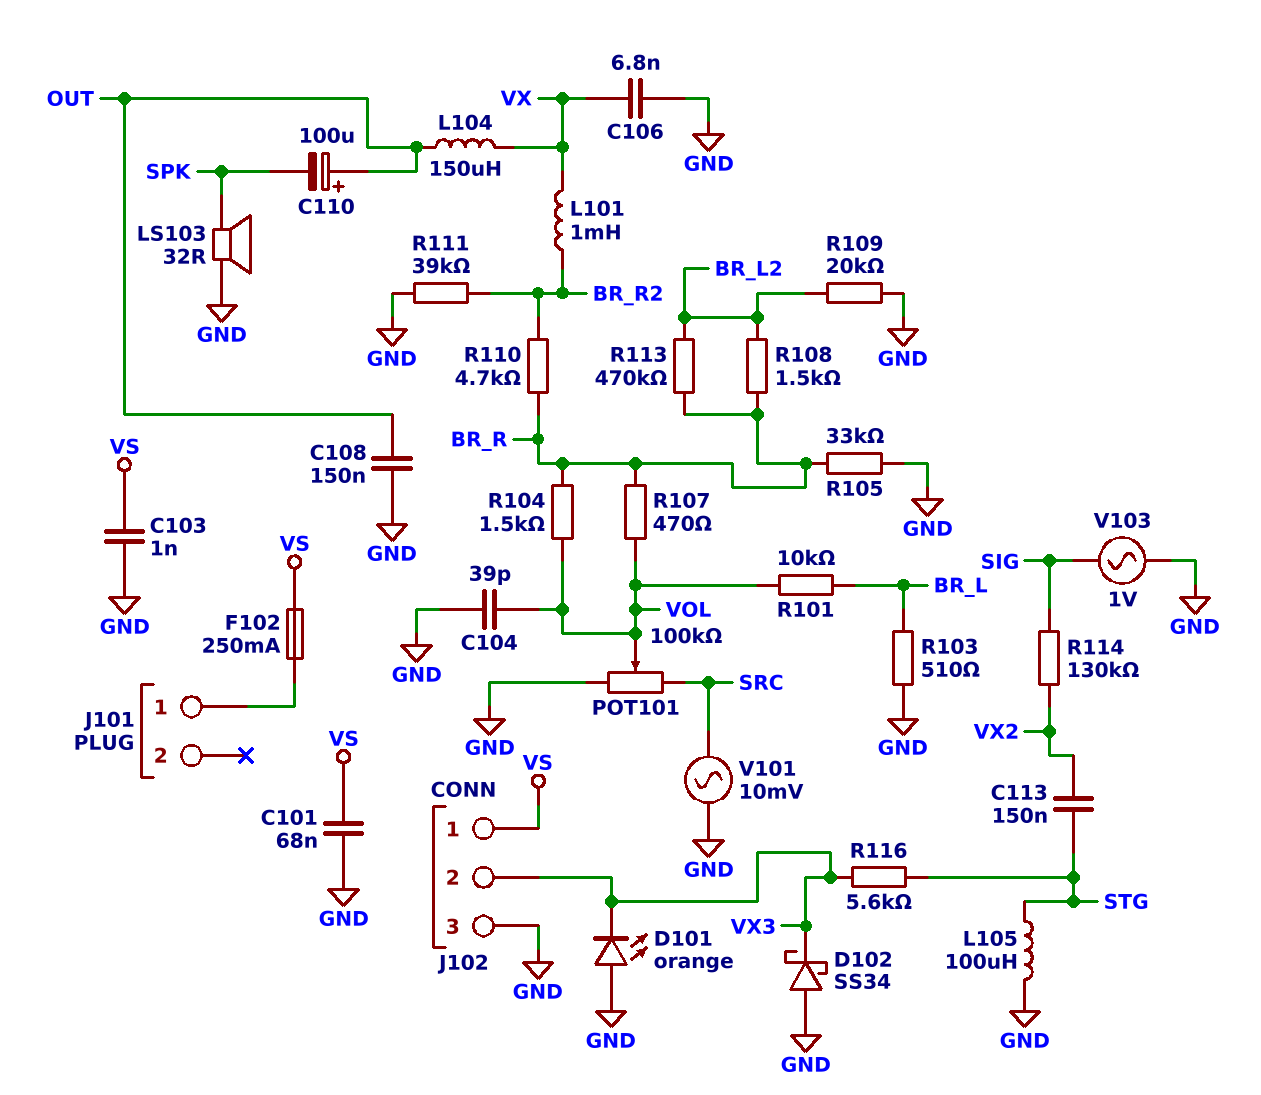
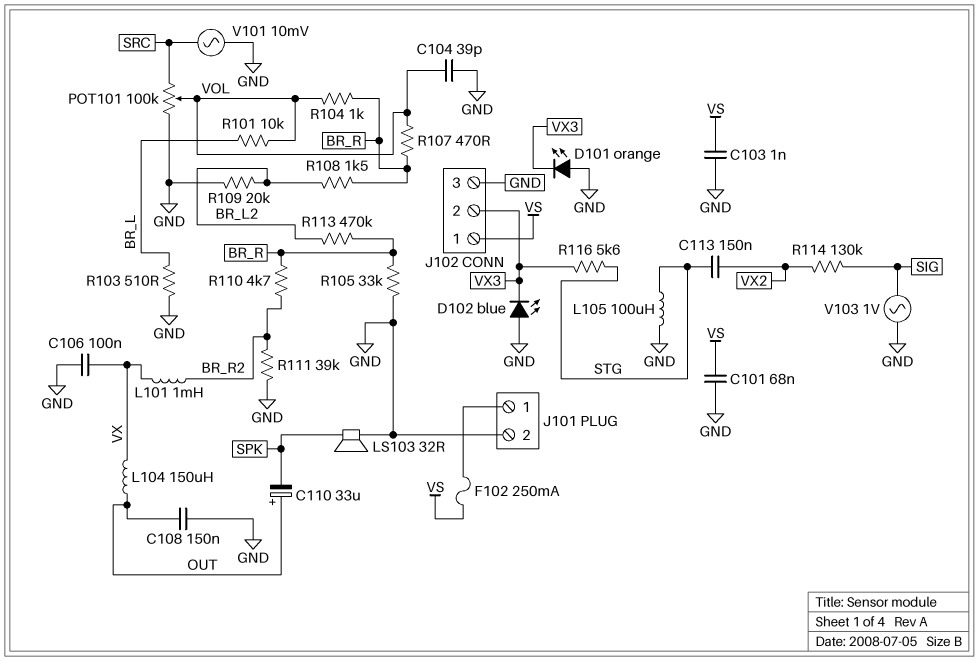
C106: 6.8nF (GND, VX) -> 100nF (GND, VX)
C110: 100uF (plus OUT, minus SPK) -> 33uF (plus OUT, minus SPK)
D102: schottky SS34 (A GND, K VX3) -> LED blue (A GND, K VX3)
J101 pin 2: none -> GND
R104: 1.5k (BR_R, VOL) -> 1k (BR_R, VOL)

